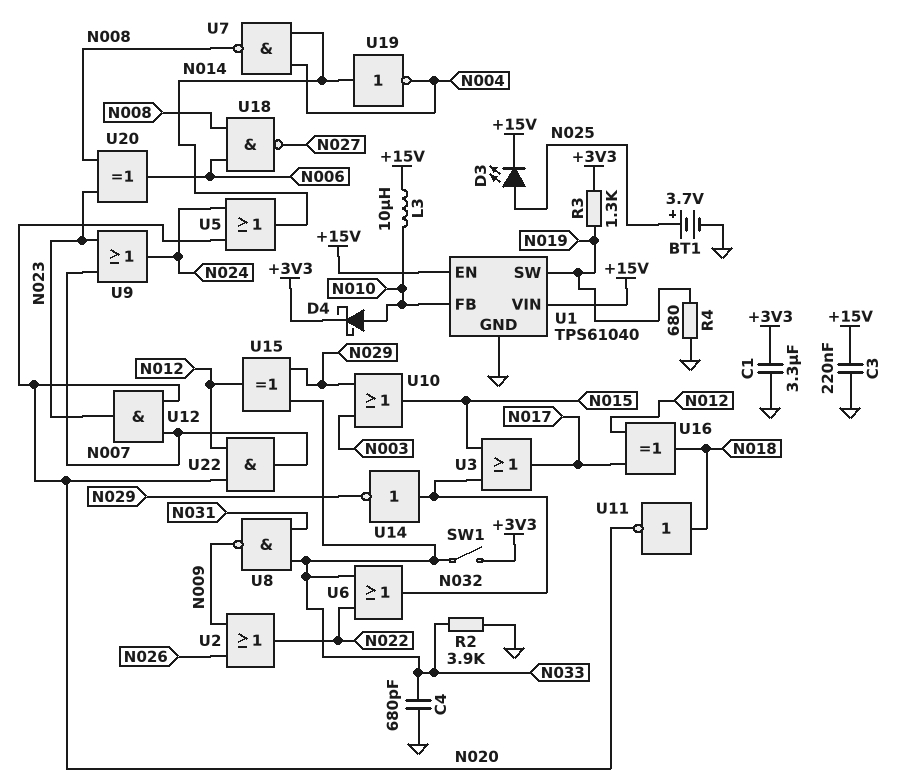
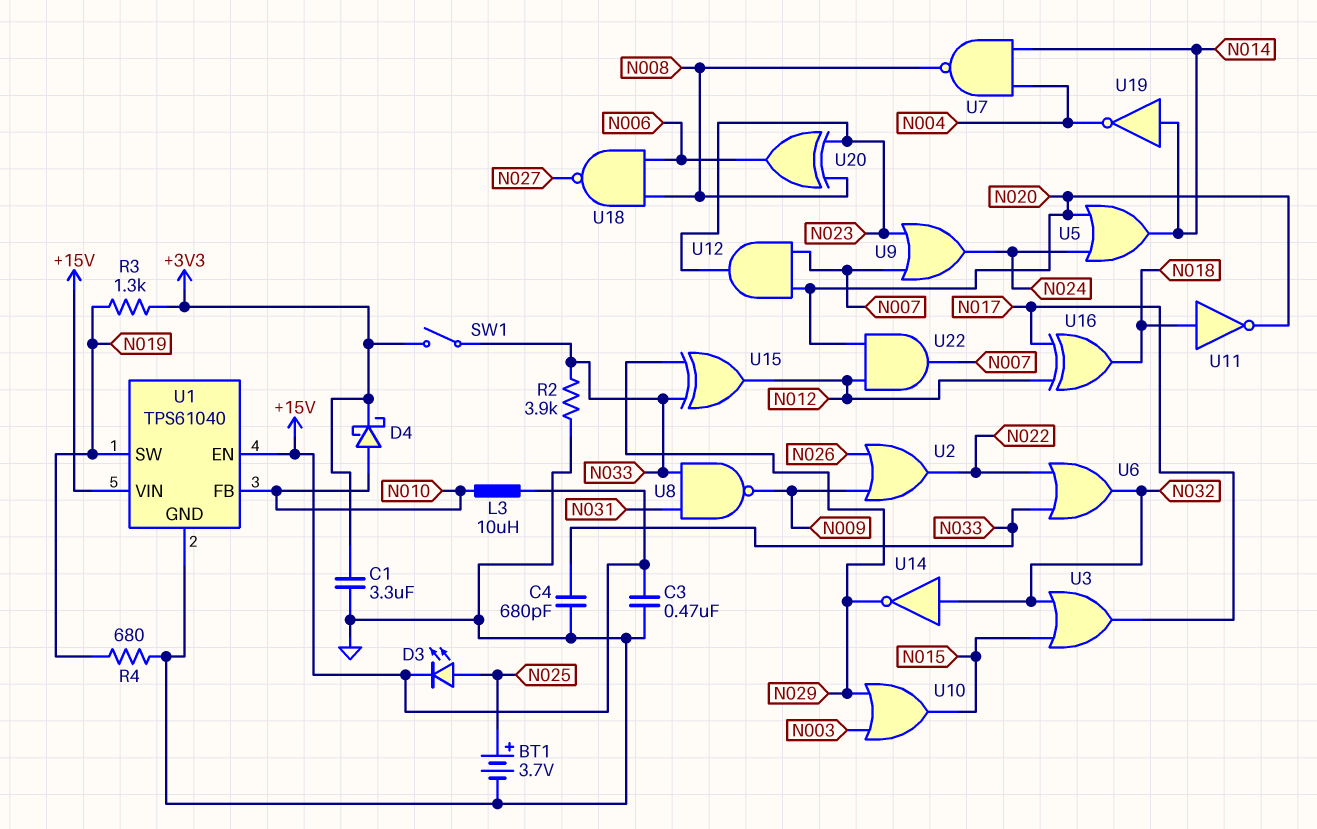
C3: 220nF (+15V, GND) -> 470nF (+15V, GND)

